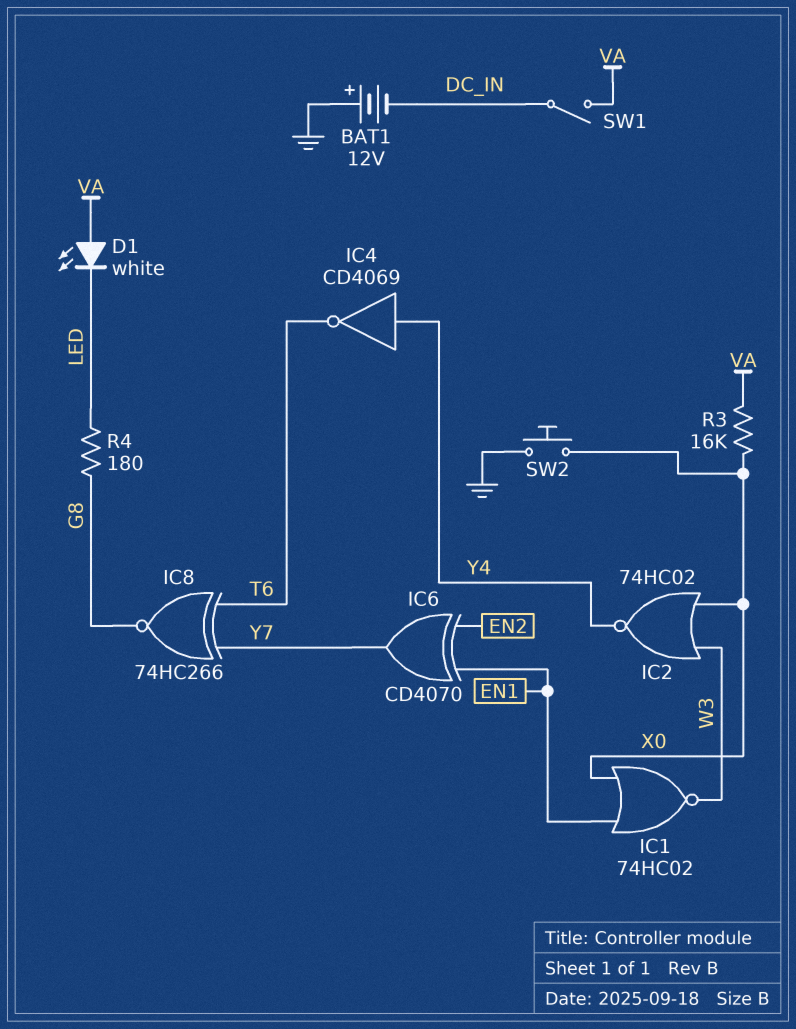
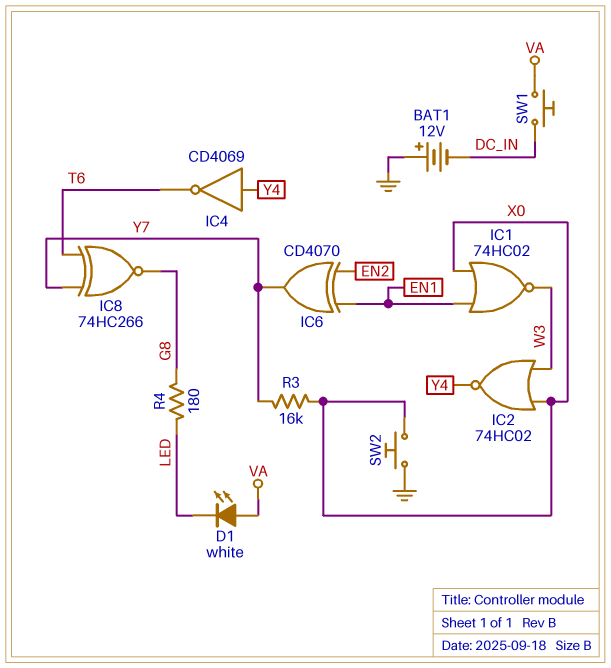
R3: 16k (VA, X0) -> 16k (X0, Y7)
SW1: switch (DC_IN, VA) -> button (DC_IN, VA)

